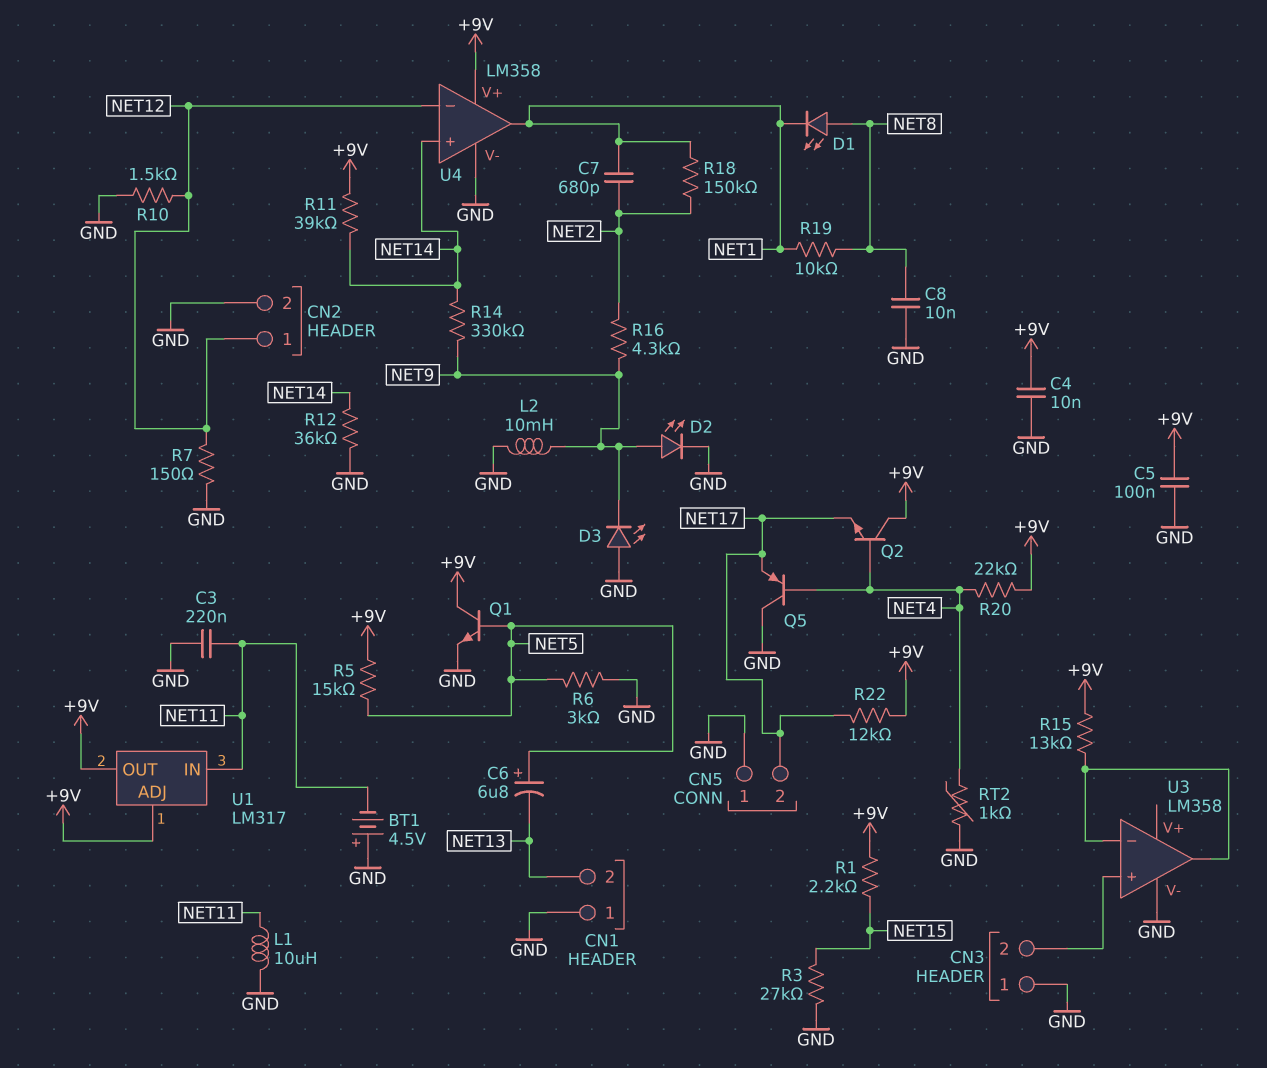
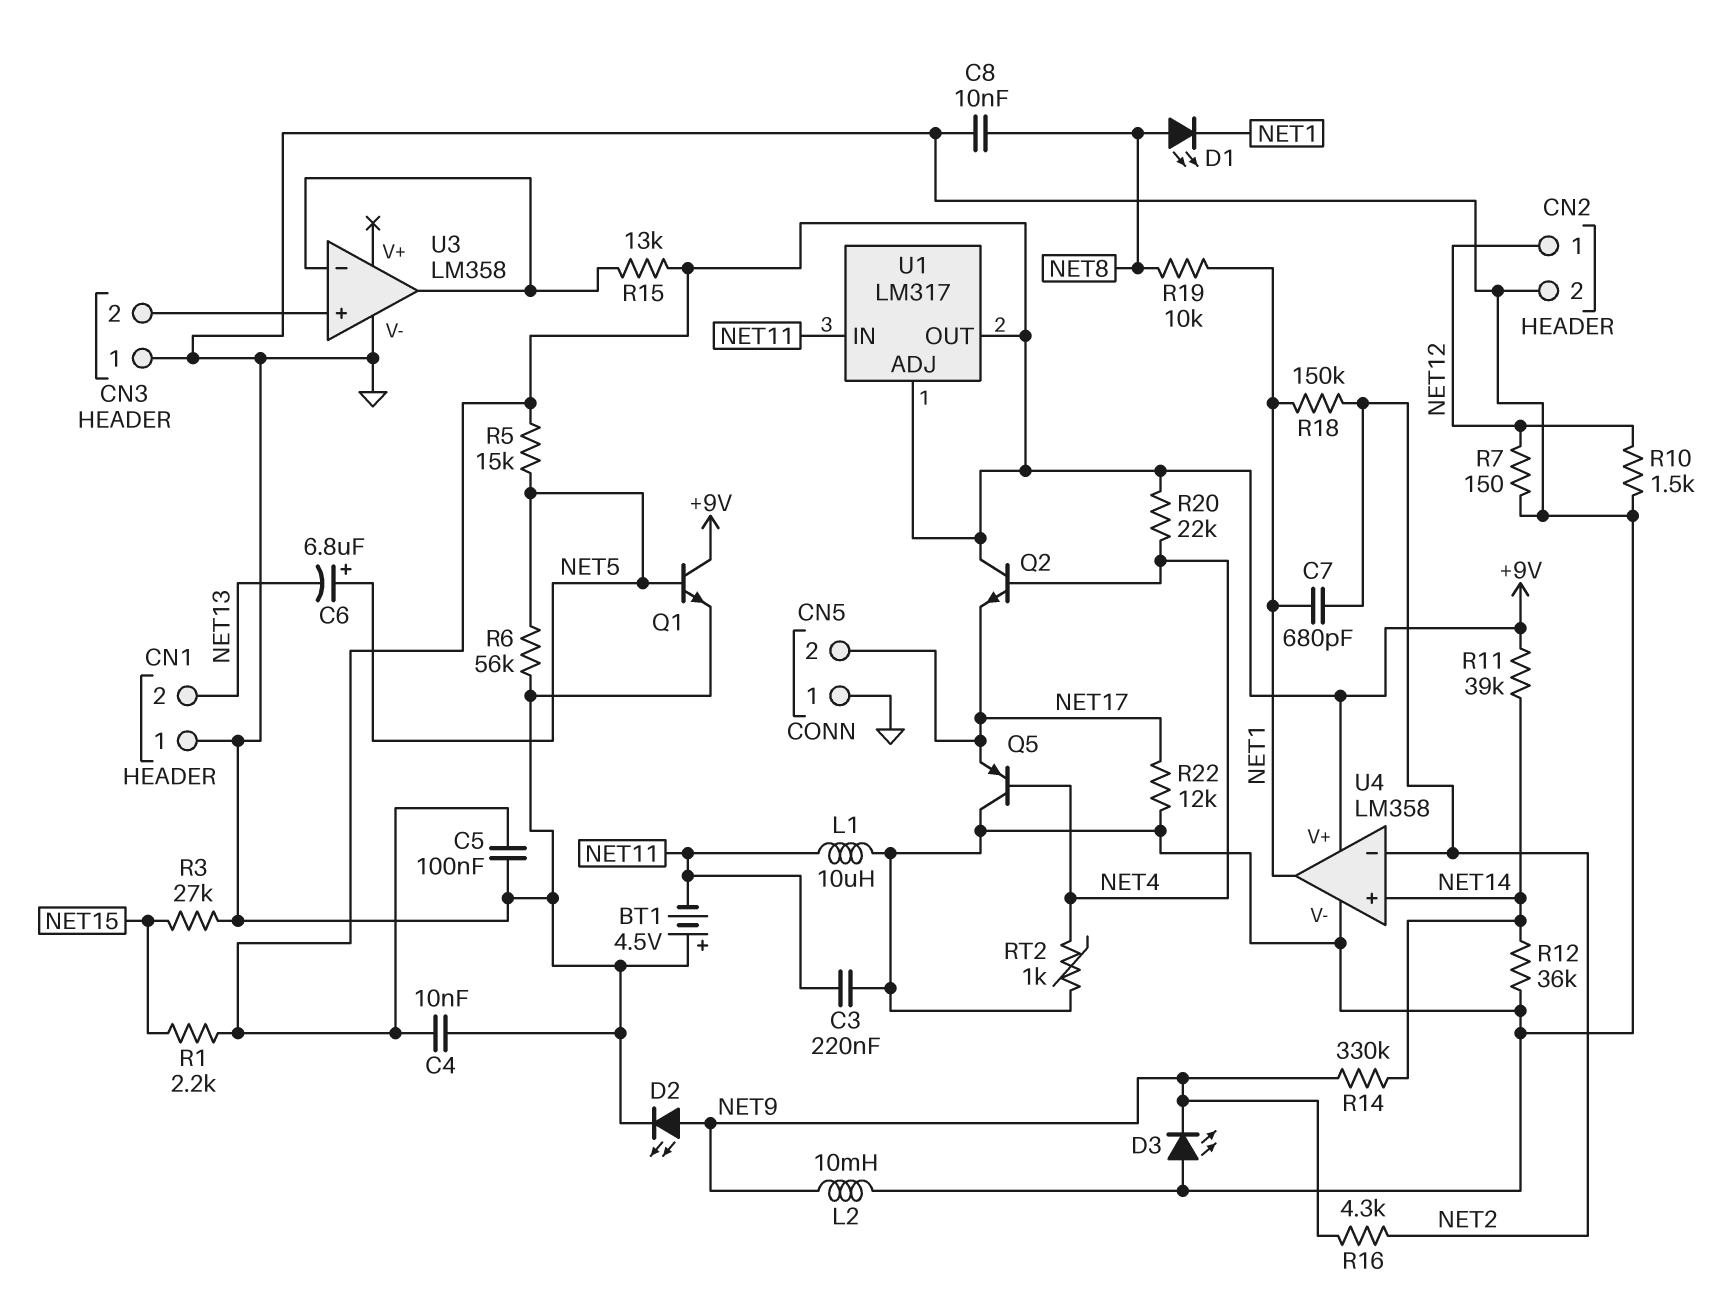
R6: 3k (GND, NET5) -> 56k (GND, NET5)
R22: 12k (+9V, NET17) -> 12k (GND, NET17)
U4 pin in-: NET12 -> NET2

